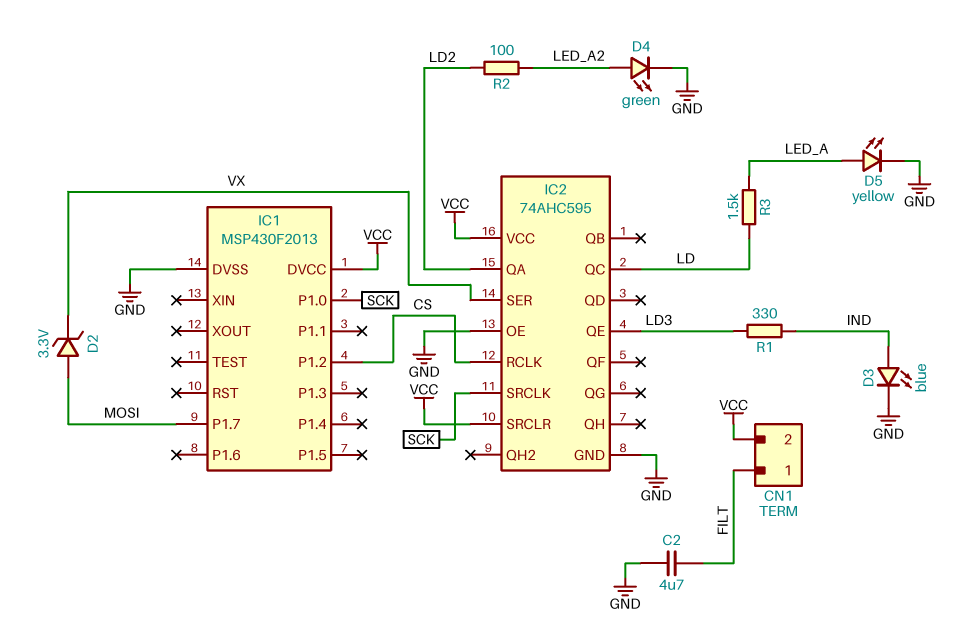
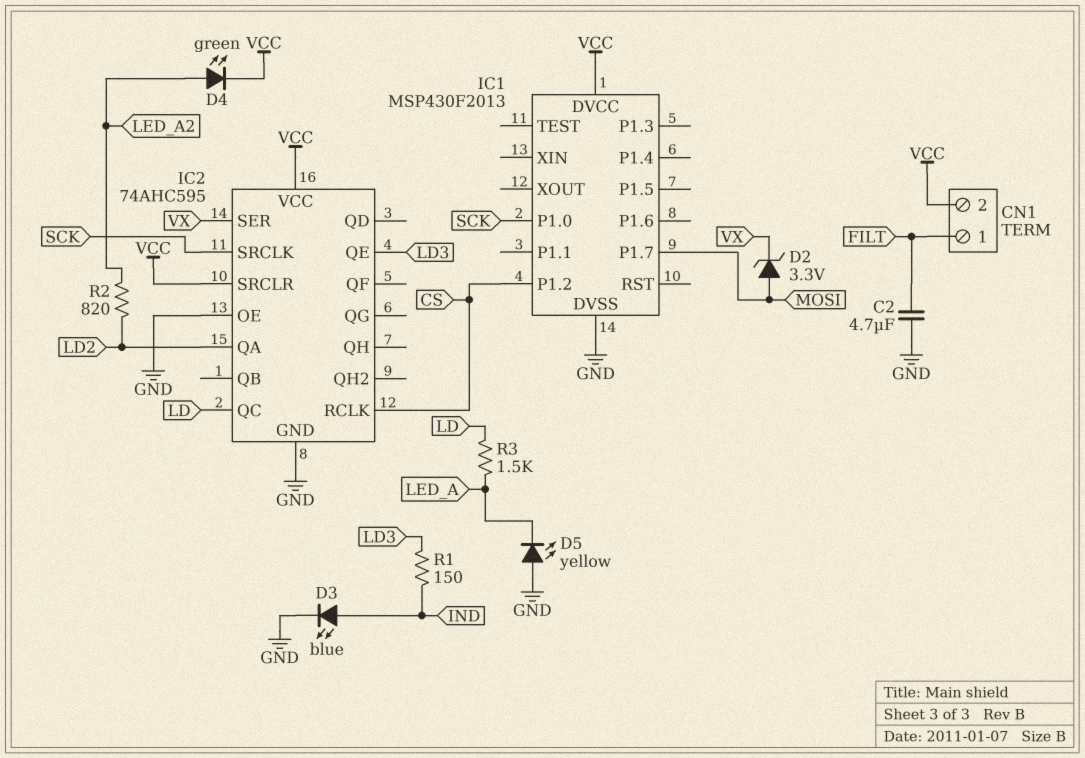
D4: LED green (A LED_A2, K GND) -> LED green (A LED_A2, K VCC)
D5: LED yellow (A LED_A, K GND) -> LED yellow (A GND, K LED_A)
R1: 330 (IND, LD3) -> 150 (IND, LD3)
R2: 100 (LD2, LED_A2) -> 820 (LD2, LED_A2)

